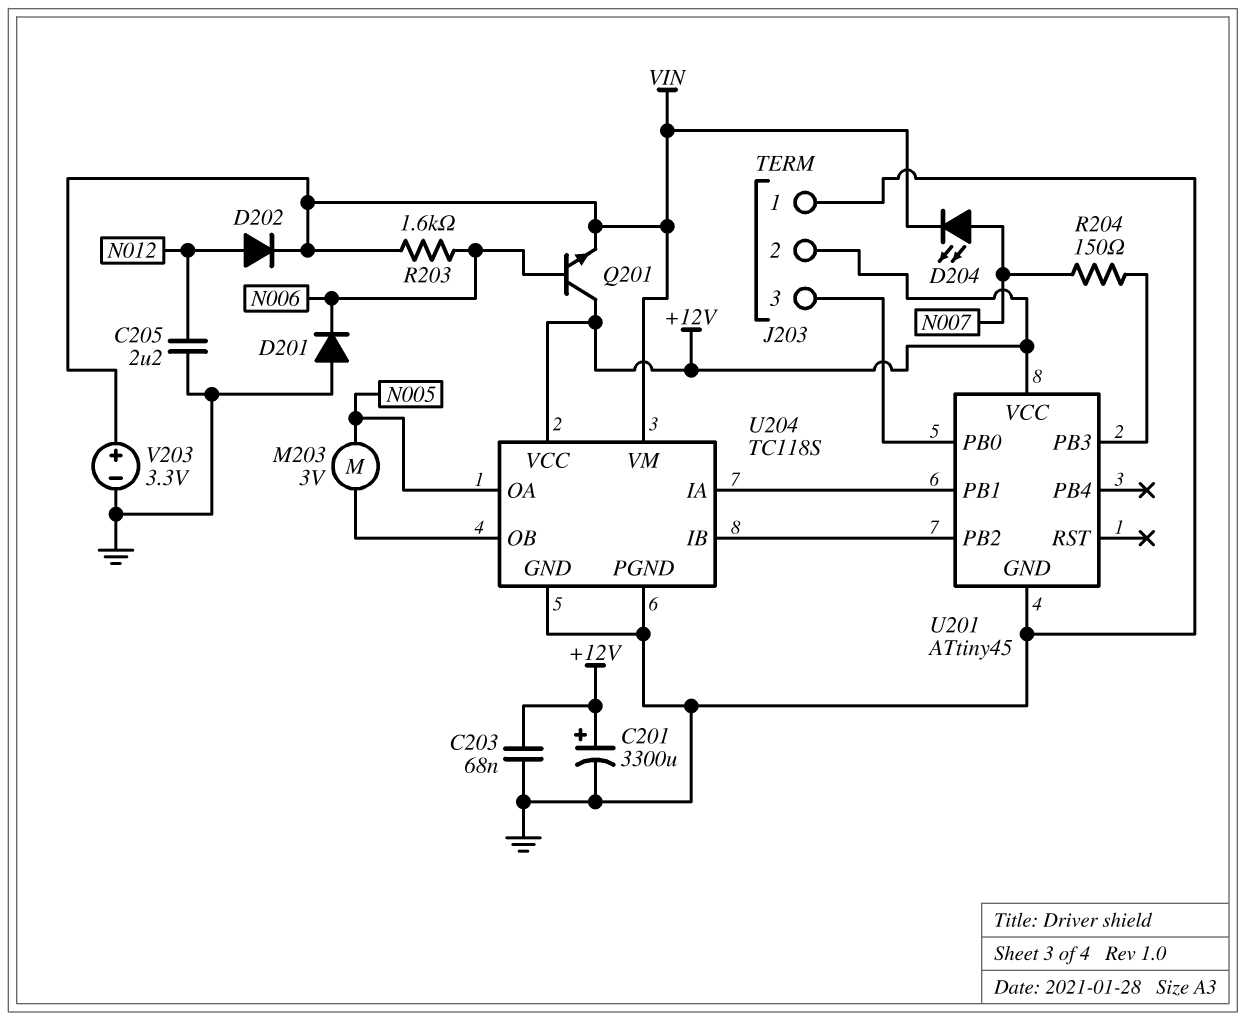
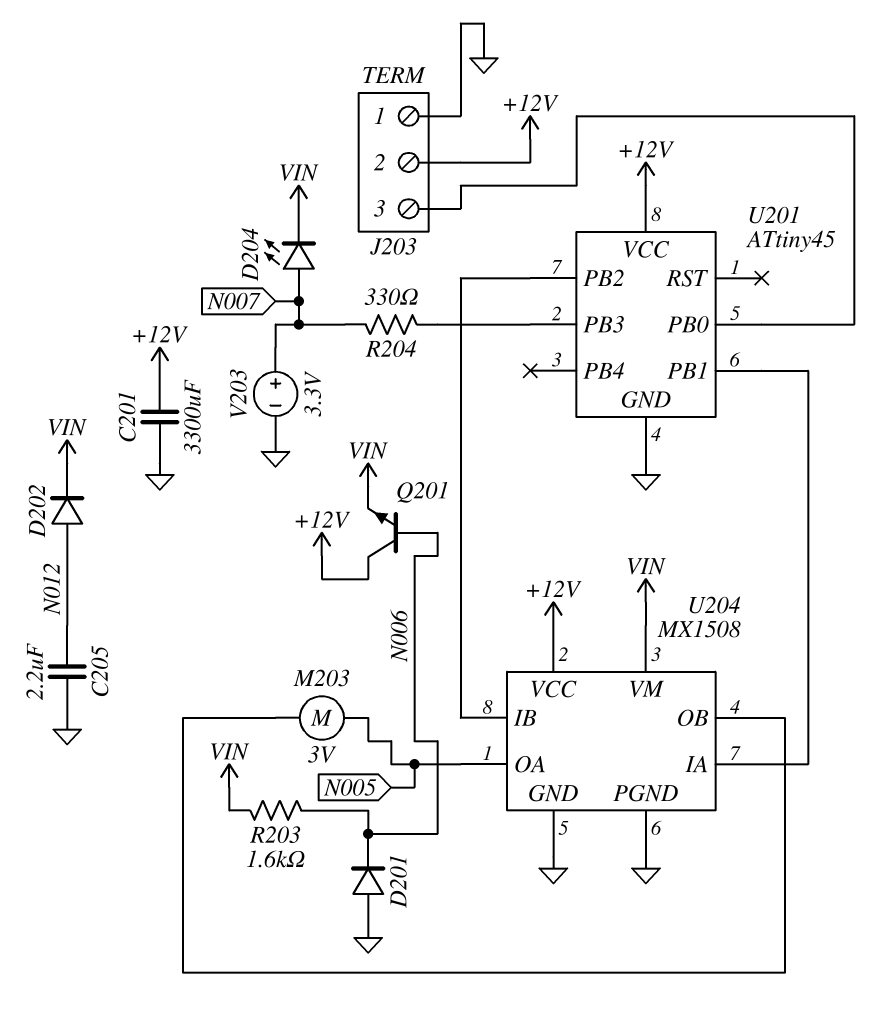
C201: 3300uF (plus +12V, minus GND) -> 3300uF (+12V, GND)
C203: 68nF (+12V, GND) -> none
R204: 150 (N007, U201/PB3) -> 330 (N007, U201/PB3)
U204: TC118S -> MX1508
V203: 3.3V (plus VIN, minus GND) -> 3.3V (plus N007, minus GND)

